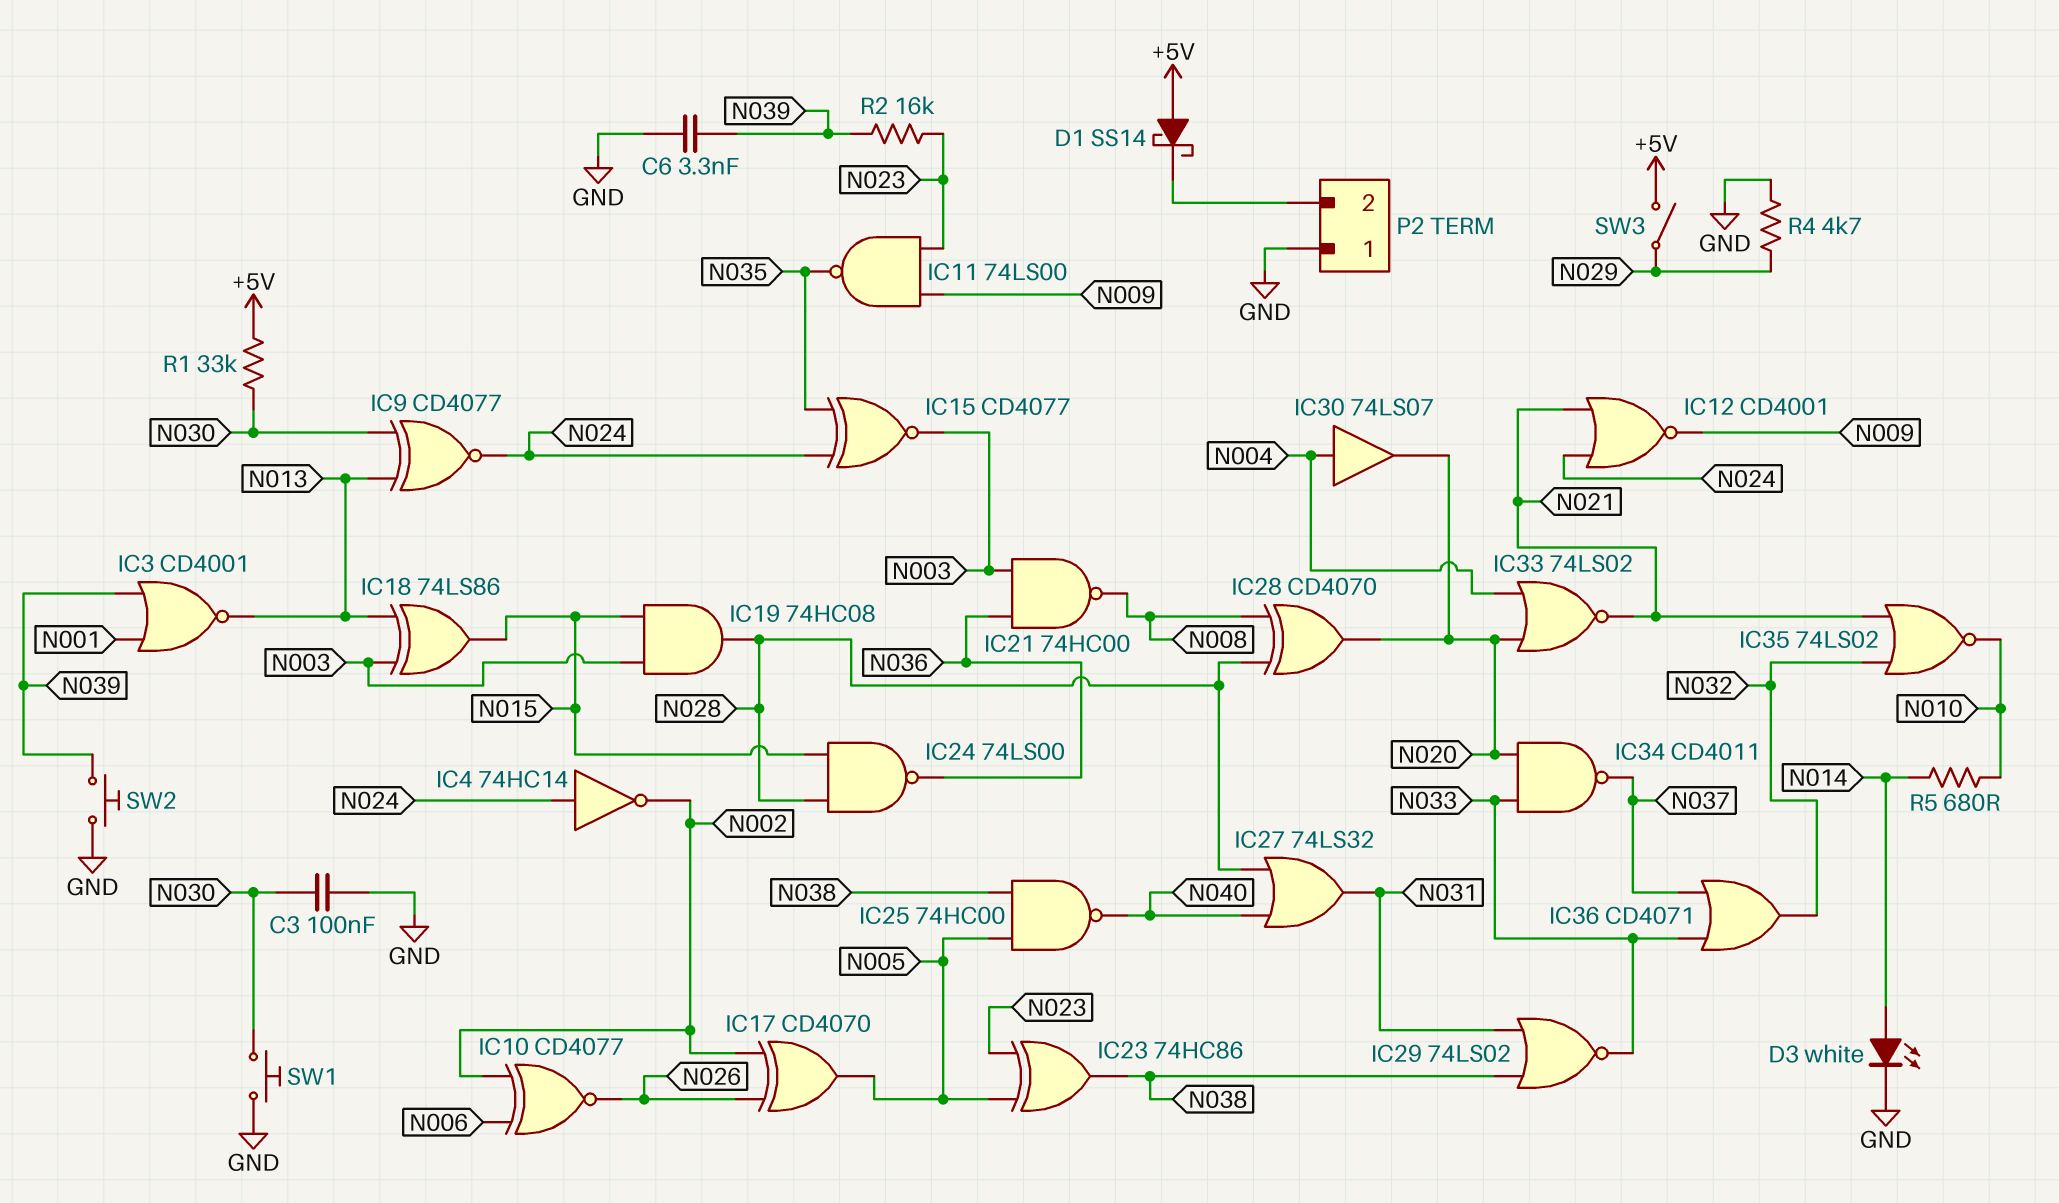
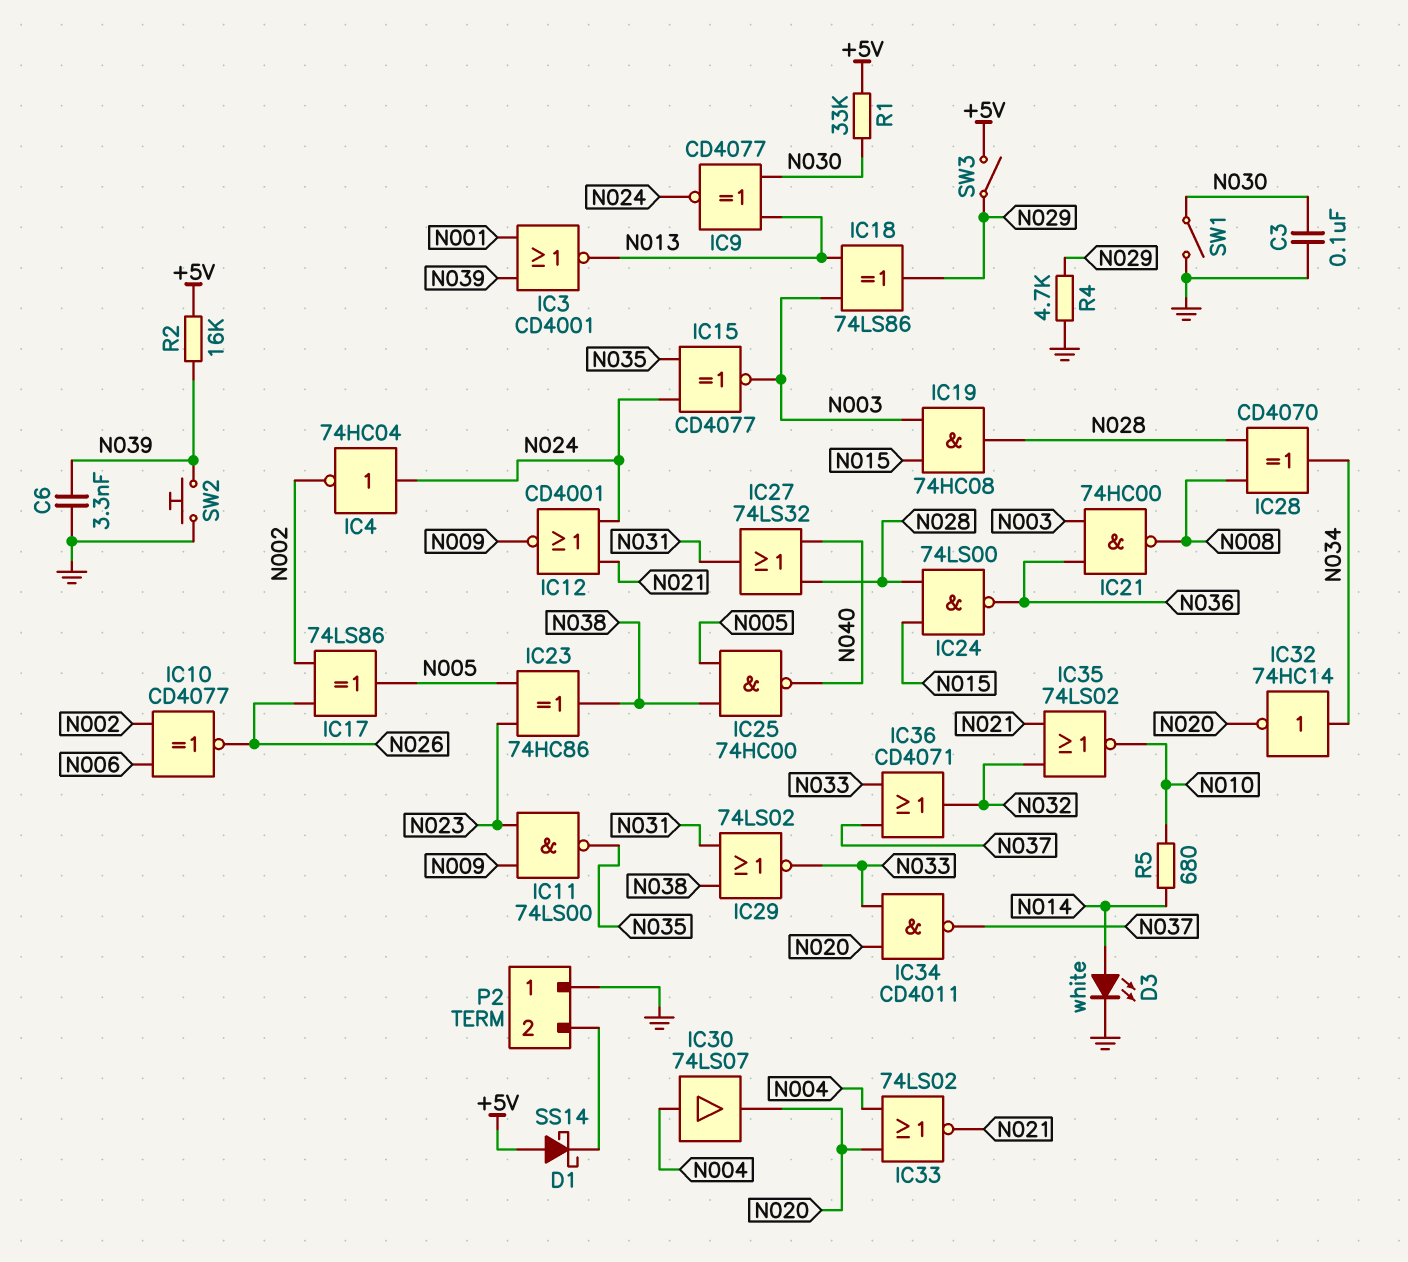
IC4: NOT 74HC14 (in N024, out N002) -> NOT 74HC04 (in N024, out N002)
IC17: XOR CD4070 (in N002, in N026, out N005) -> XOR 74LS86 (in N002, in N026, out N005)
IC18: XOR 74LS86 (in N003, in N013, out N015) -> XOR 74LS86 (in N003, in N013, out N029)
IC28: XOR CD4070 (in N008, in N028, out N020) -> XOR CD4070 (in N008, in N028, out N034)
IC32: none -> NOT 74HC14 (in N034, out N020)
R2: 16k (N023, N039) -> 16k (+5V, N039)
SW1: button (GND, N030) -> switch (GND, N030)

